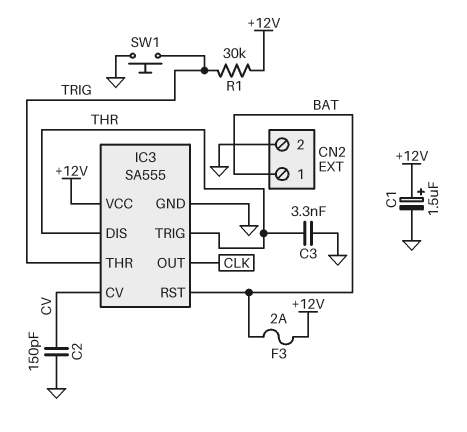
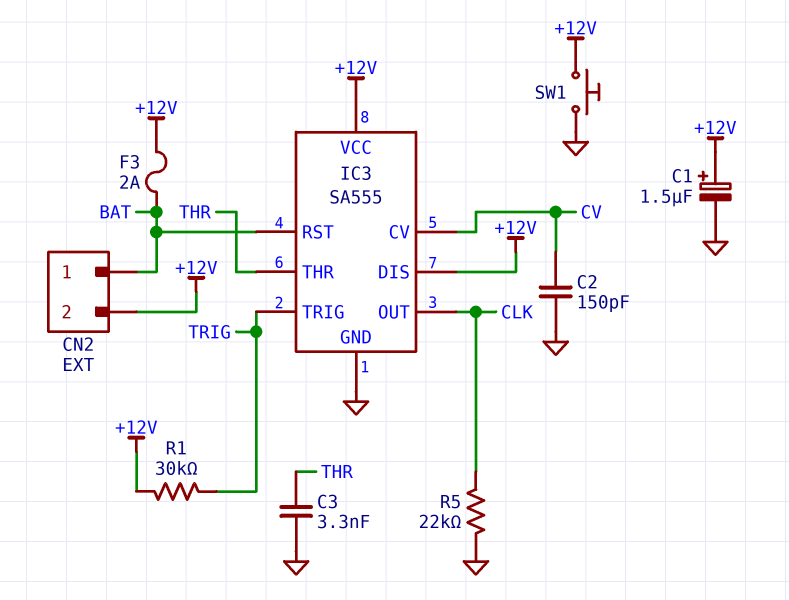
CN2 pin 2: GND -> +12V
IC3 pin DIS: THR -> +12V
IC3 pin THR: TRIG -> THR
IC3 pin TRIG: THR -> TRIG
R5: none -> 22k (CLK, GND)
SW1: button (GND, TRIG) -> button (+12V, GND)

